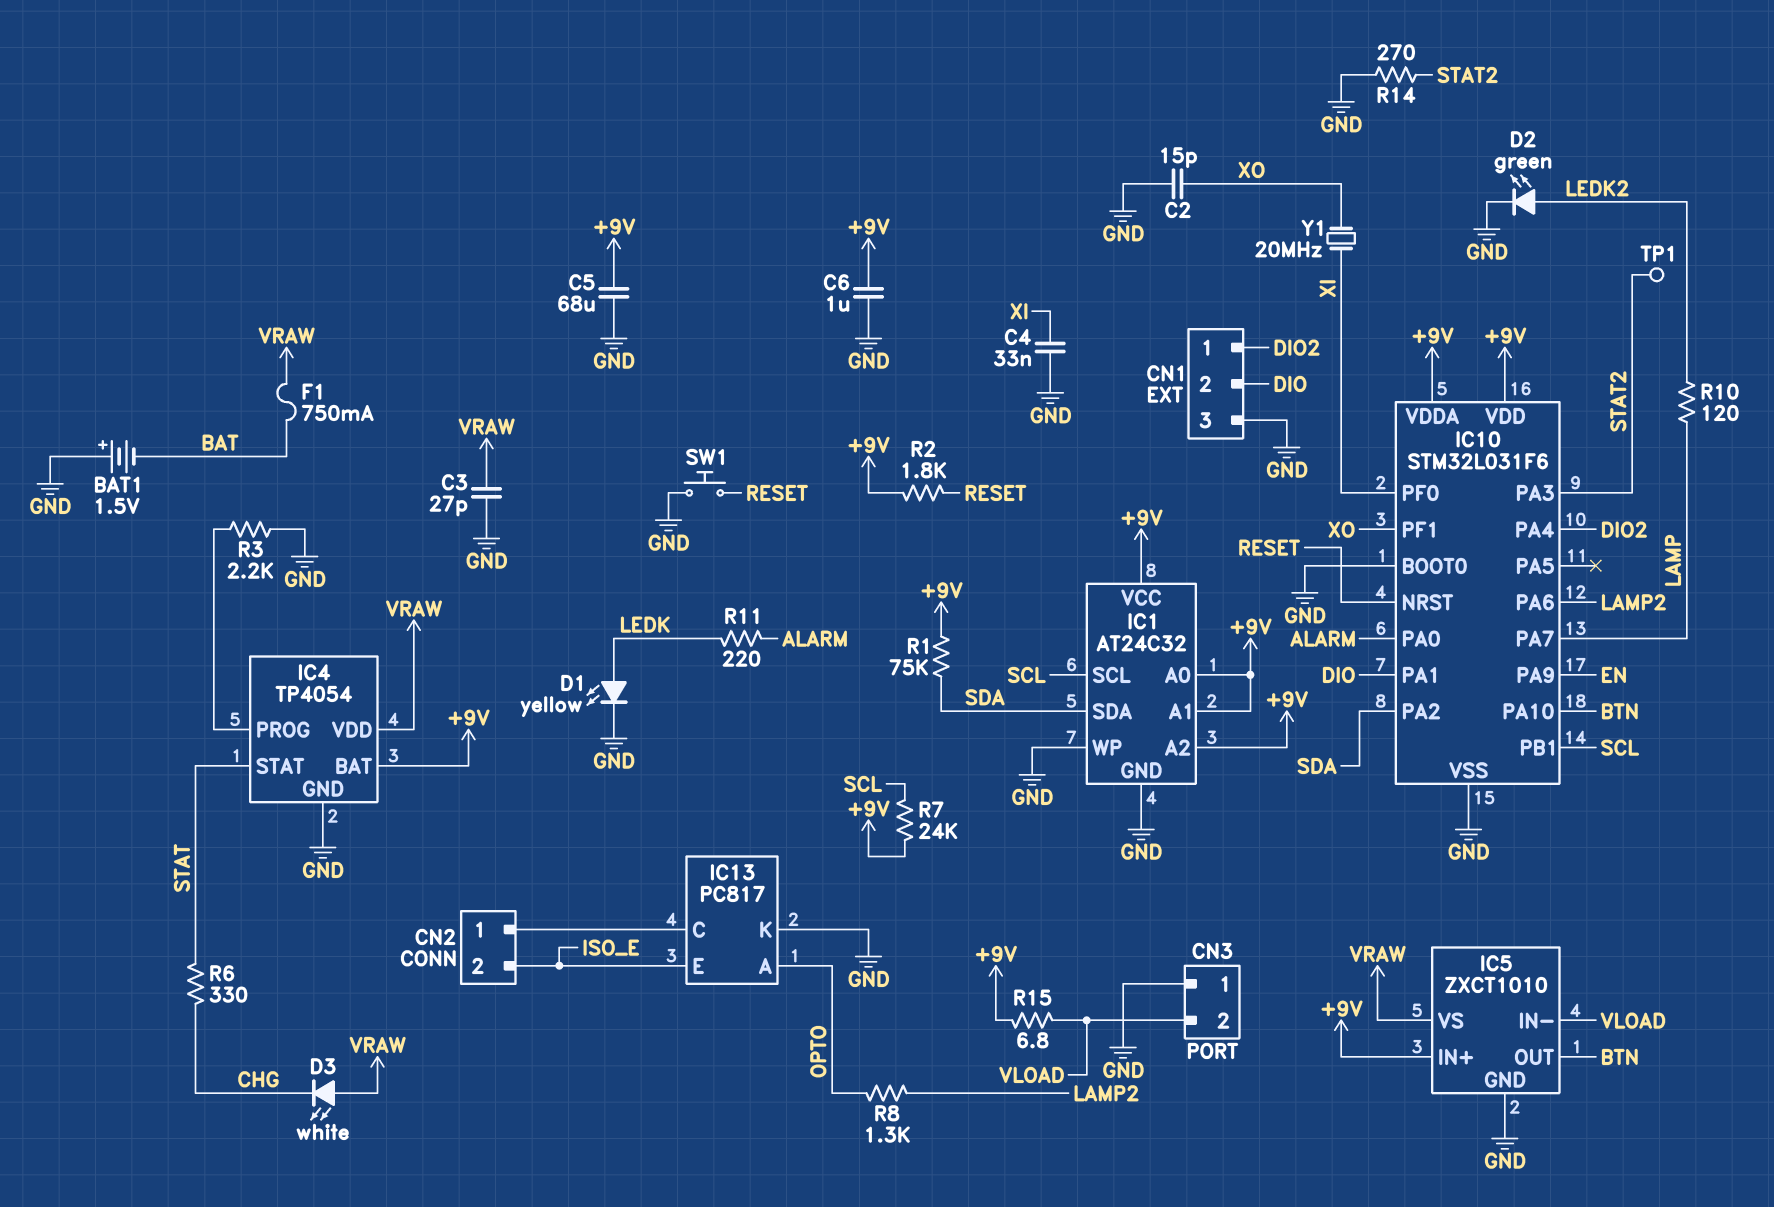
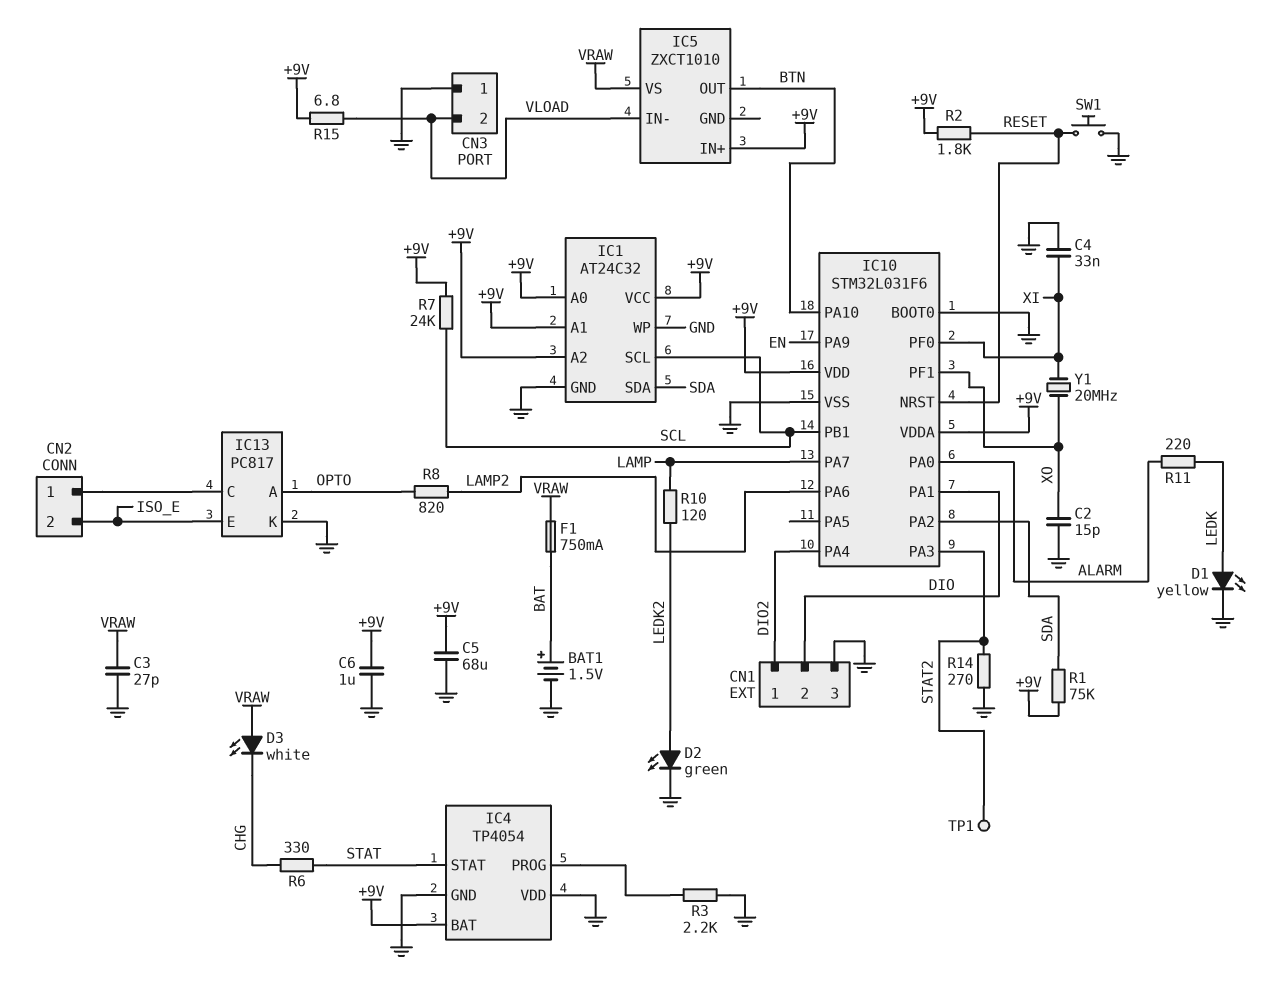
BAT1: 1.5V (plus GND, minus BAT) -> 1.5V (plus BAT, minus GND)
IC4 pin VDD: VRAW -> GND
IC5 pin GND: GND -> none
R8: 1.3k (LAMP2, OPTO) -> 820 (LAMP2, OPTO)

